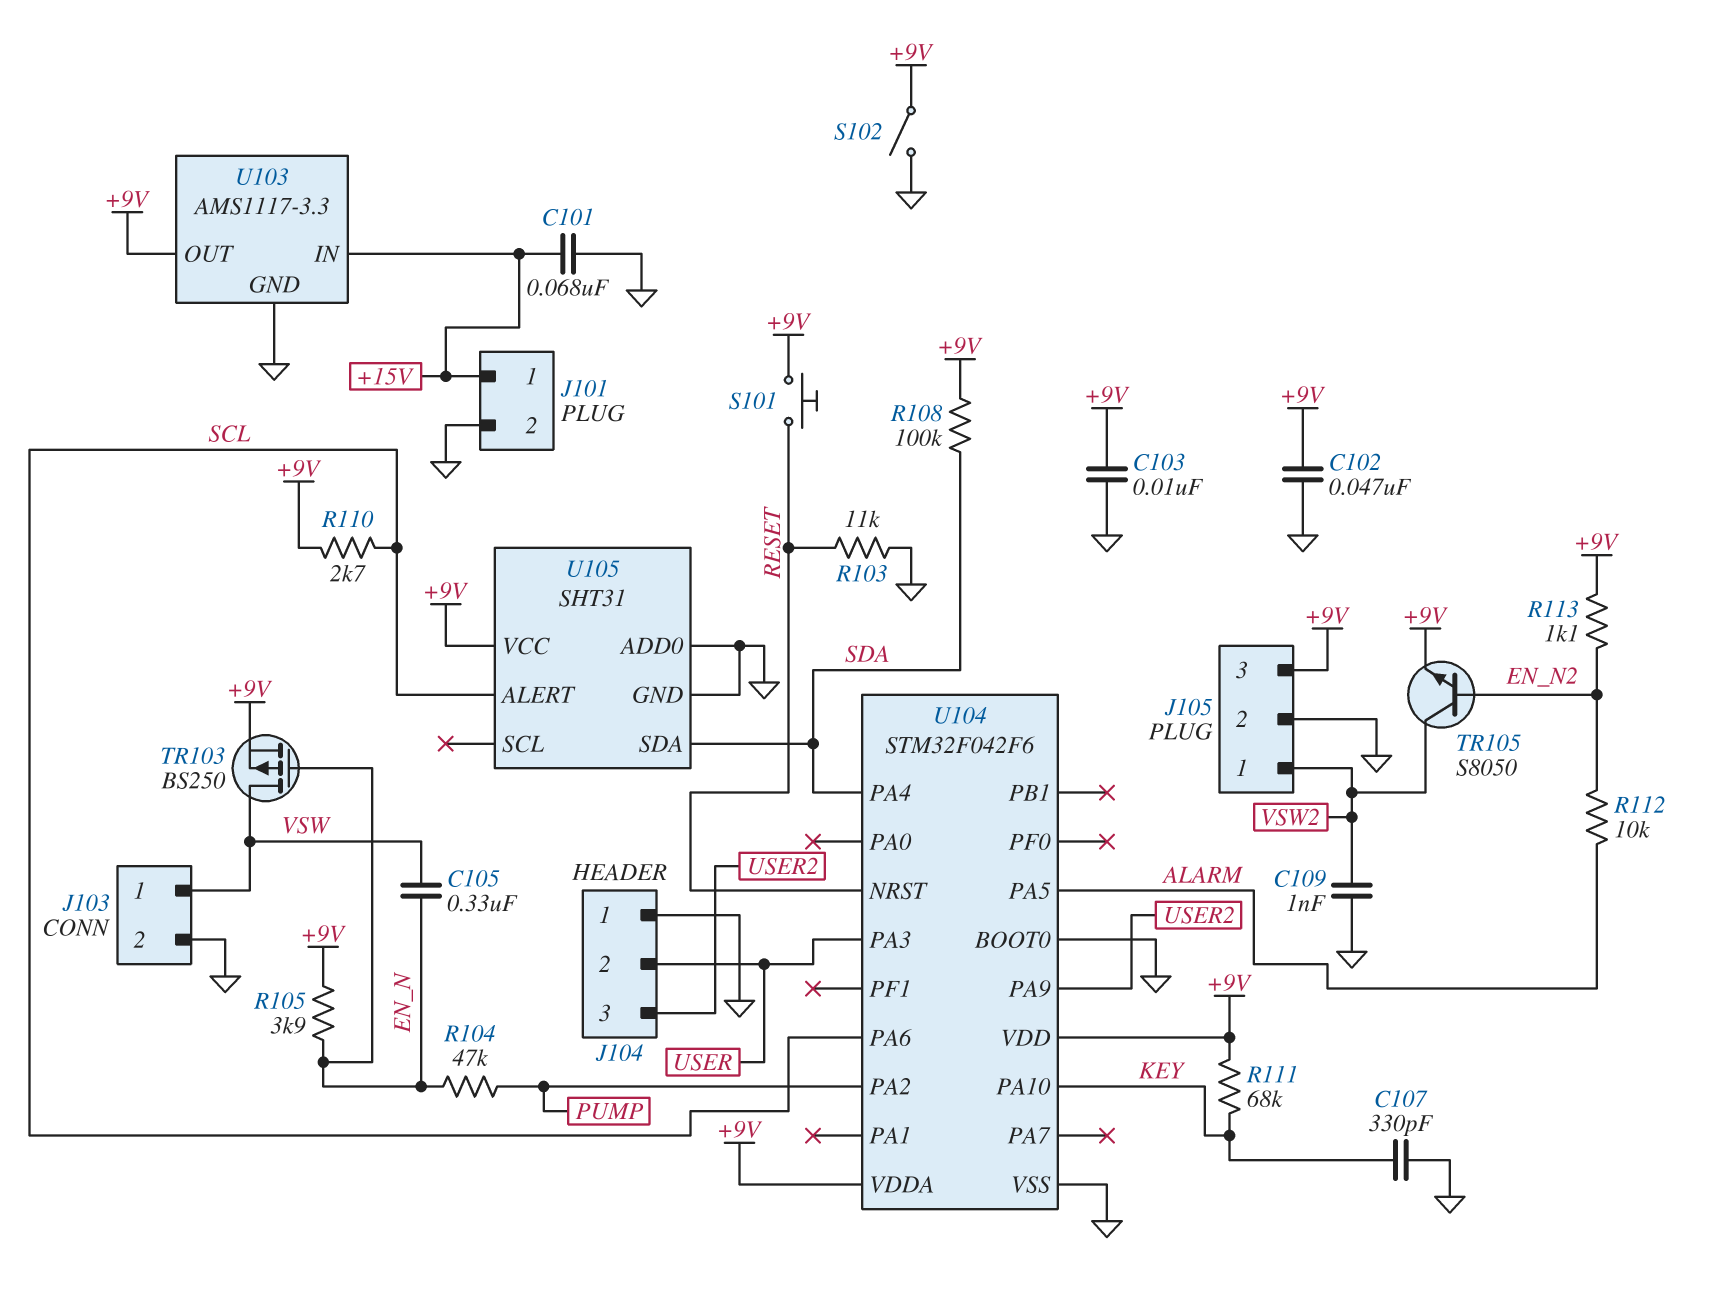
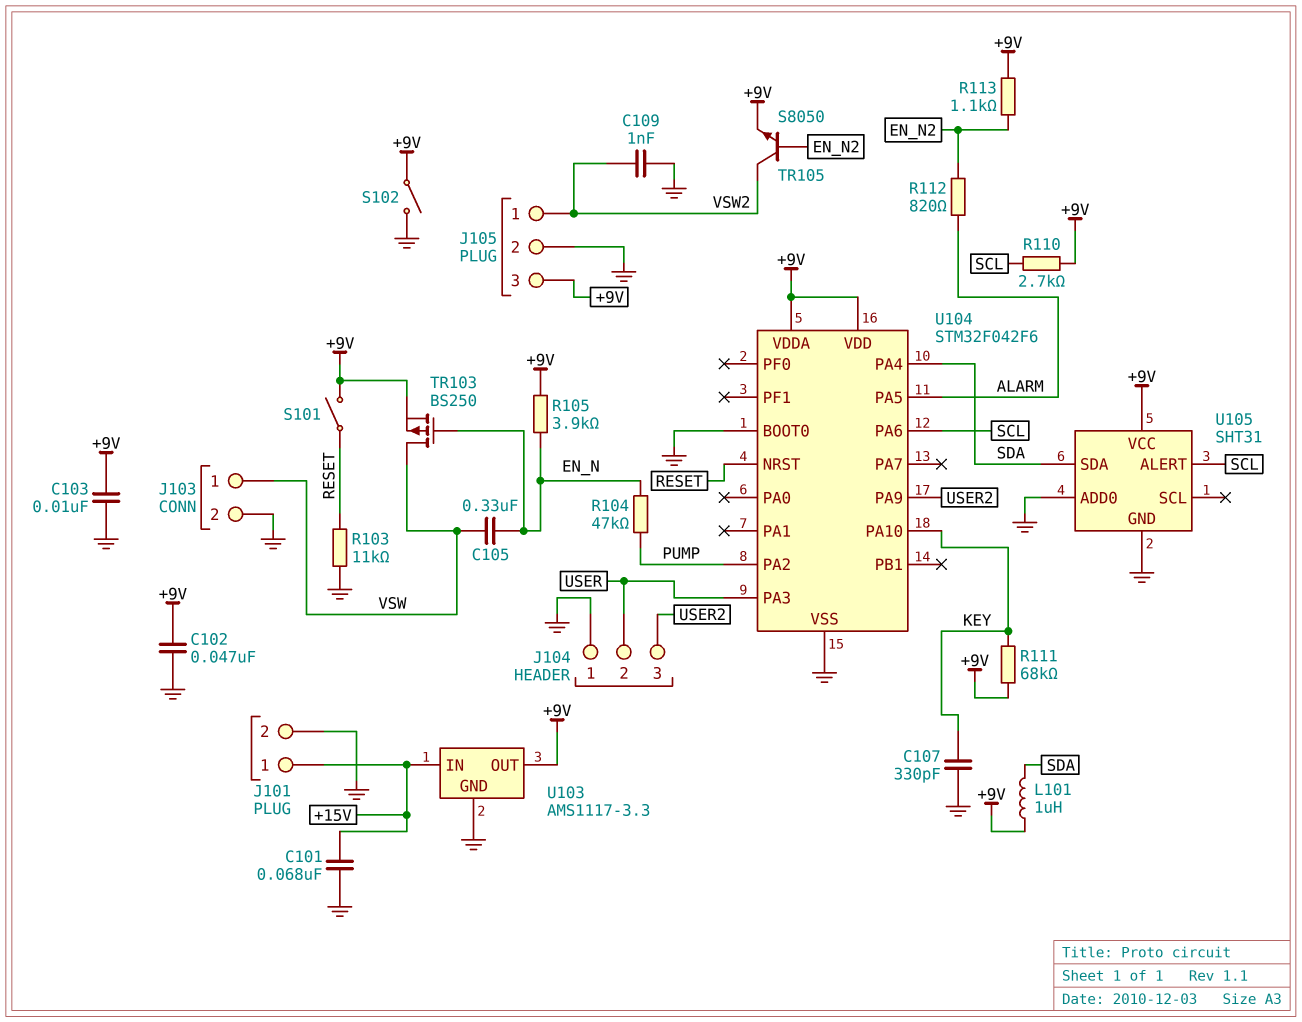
L101: none -> 1uH (+9V, SDA)
R108: 100k (+9V, SDA) -> none
R112: 10k (ALARM, EN_N2) -> 820 (ALARM, EN_N2)
S101: button (+9V, RESET) -> switch (+9V, RESET)

